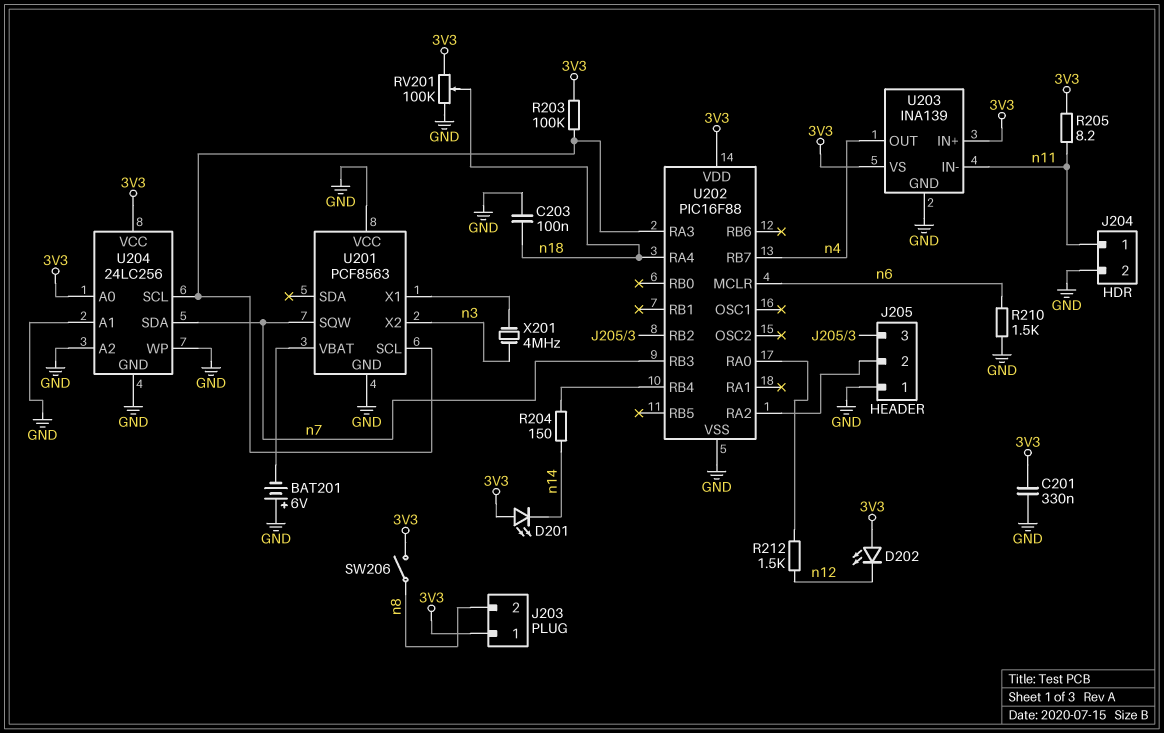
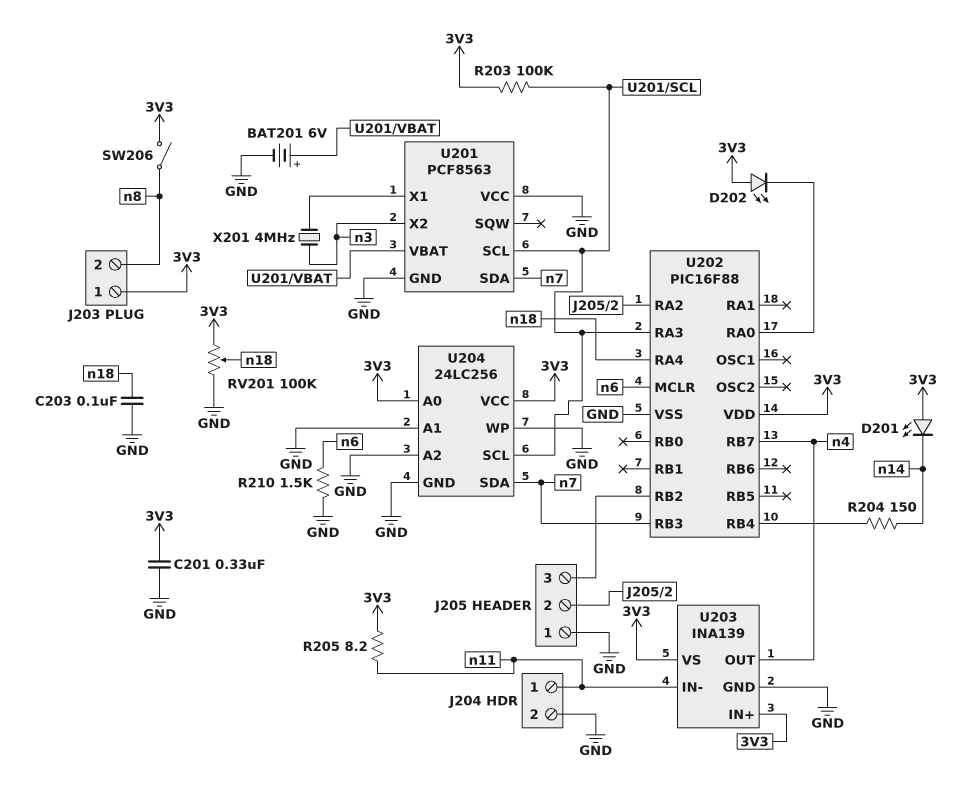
BAT201: 6V (plus GND, minus U201/VBAT) -> 6V (plus U201/VBAT, minus GND)
D202: LED (A 3V3, K n12) -> LED (A 3V3, K U202/RA0)
R212: 1.5k (U202/RA0, n12) -> none
U201 pin SDA: none -> n7
U201 pin SQW: n7 -> none

